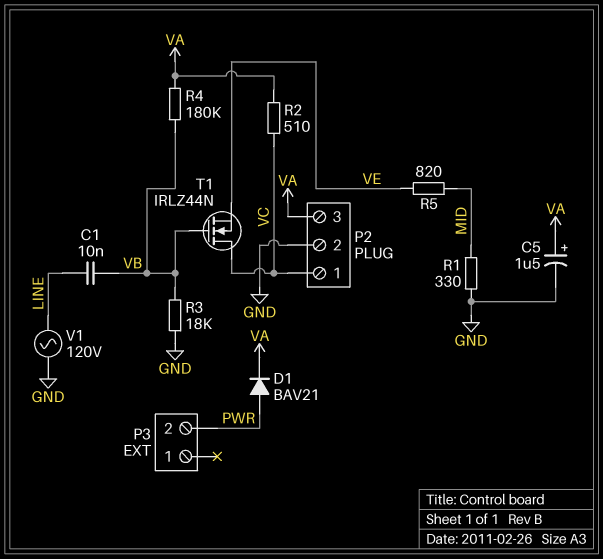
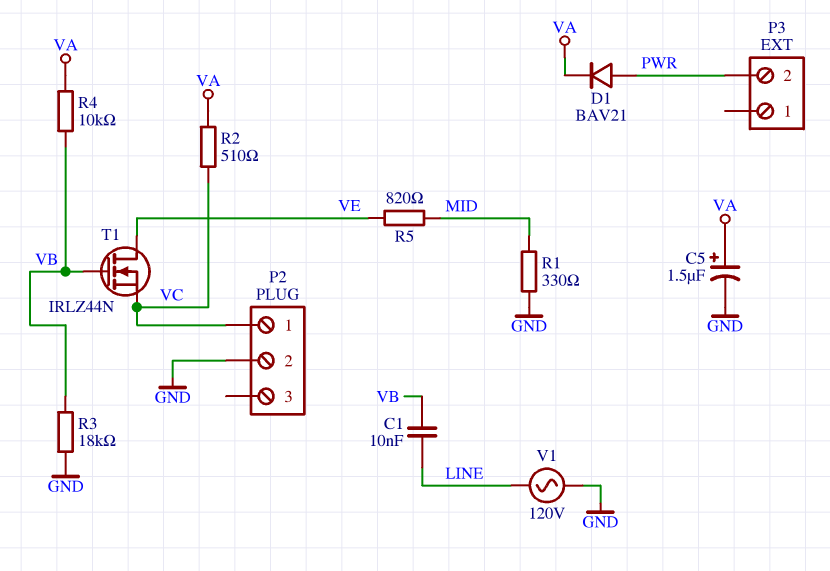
P2 pin 3: VA -> none
R4: 180k (VA, VB) -> 10k (VA, VB)
T1: NMOS IRLZ44N (G VB, D VC, S VE) -> NMOS IRLZ44N (G VB, D VE, S VC)

